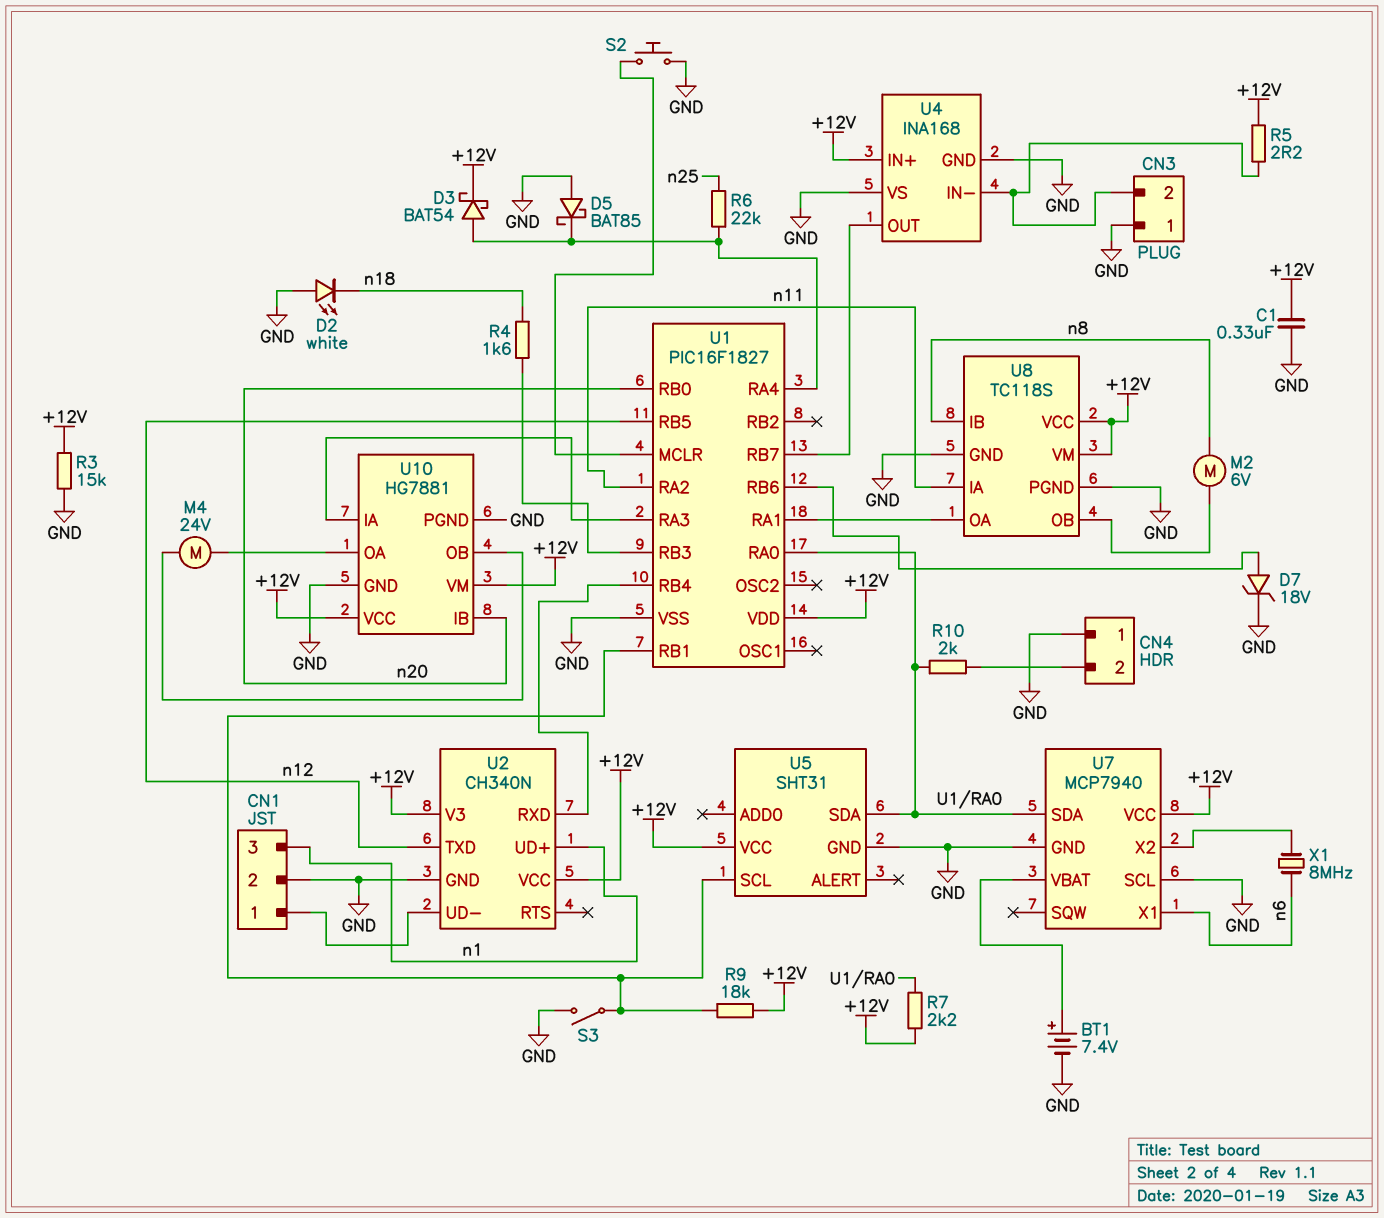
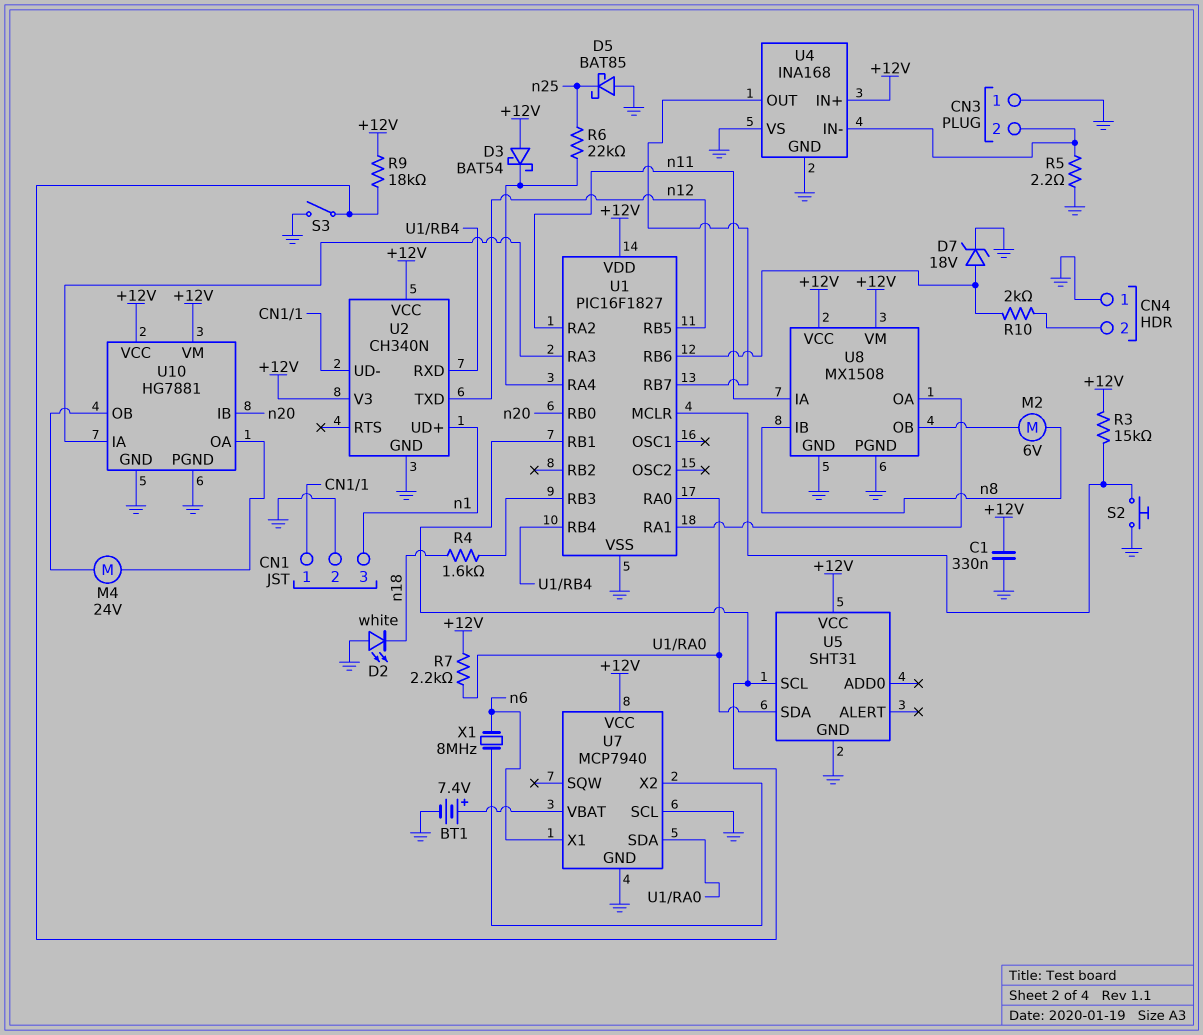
D3: schottky BAT54 (A U1/RA4, K +12V) -> schottky BAT54 (A +12V, K U1/RA4)
D5: schottky BAT85 (A GND, K U1/RA4) -> schottky BAT85 (A GND, K n25)
R3: 15k (+12V, GND) -> 15k (+12V, U1/MCLR)
R5: 2.2 (+12V, CN3/2) -> 2.2 (CN3/2, GND)
R10: 2k (CN4/2, U1/RA0) -> 2k (CN4/2, U1/RB6)
U8: TC118S -> MX1508

